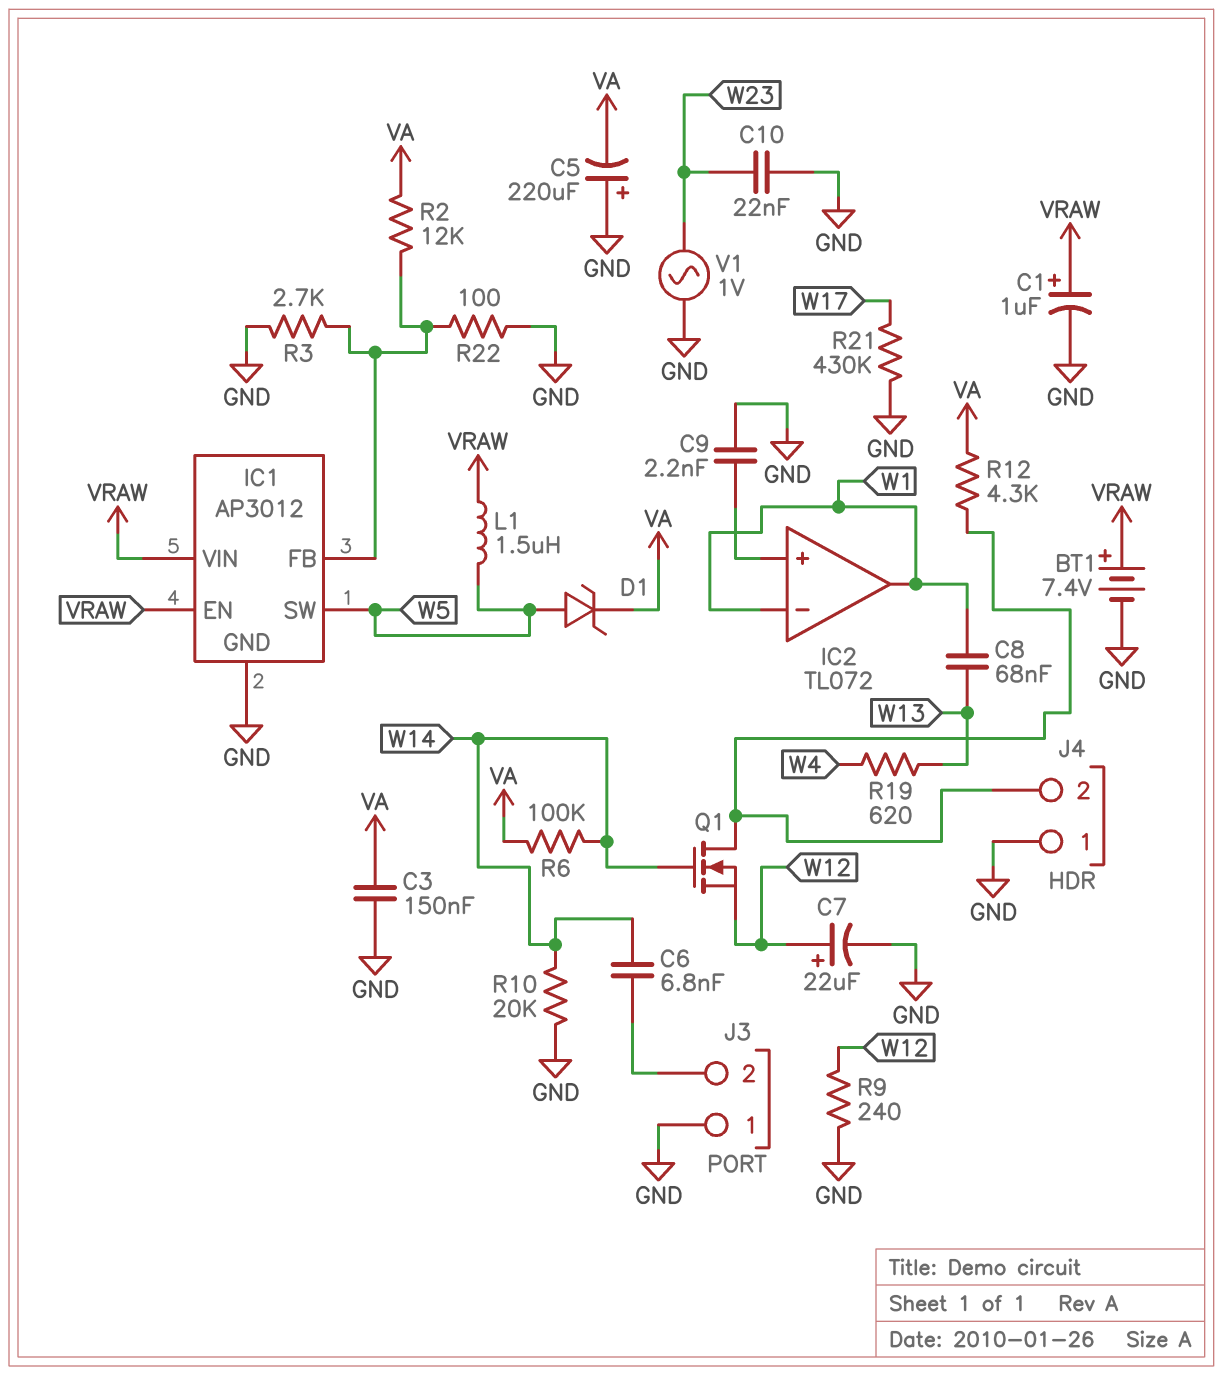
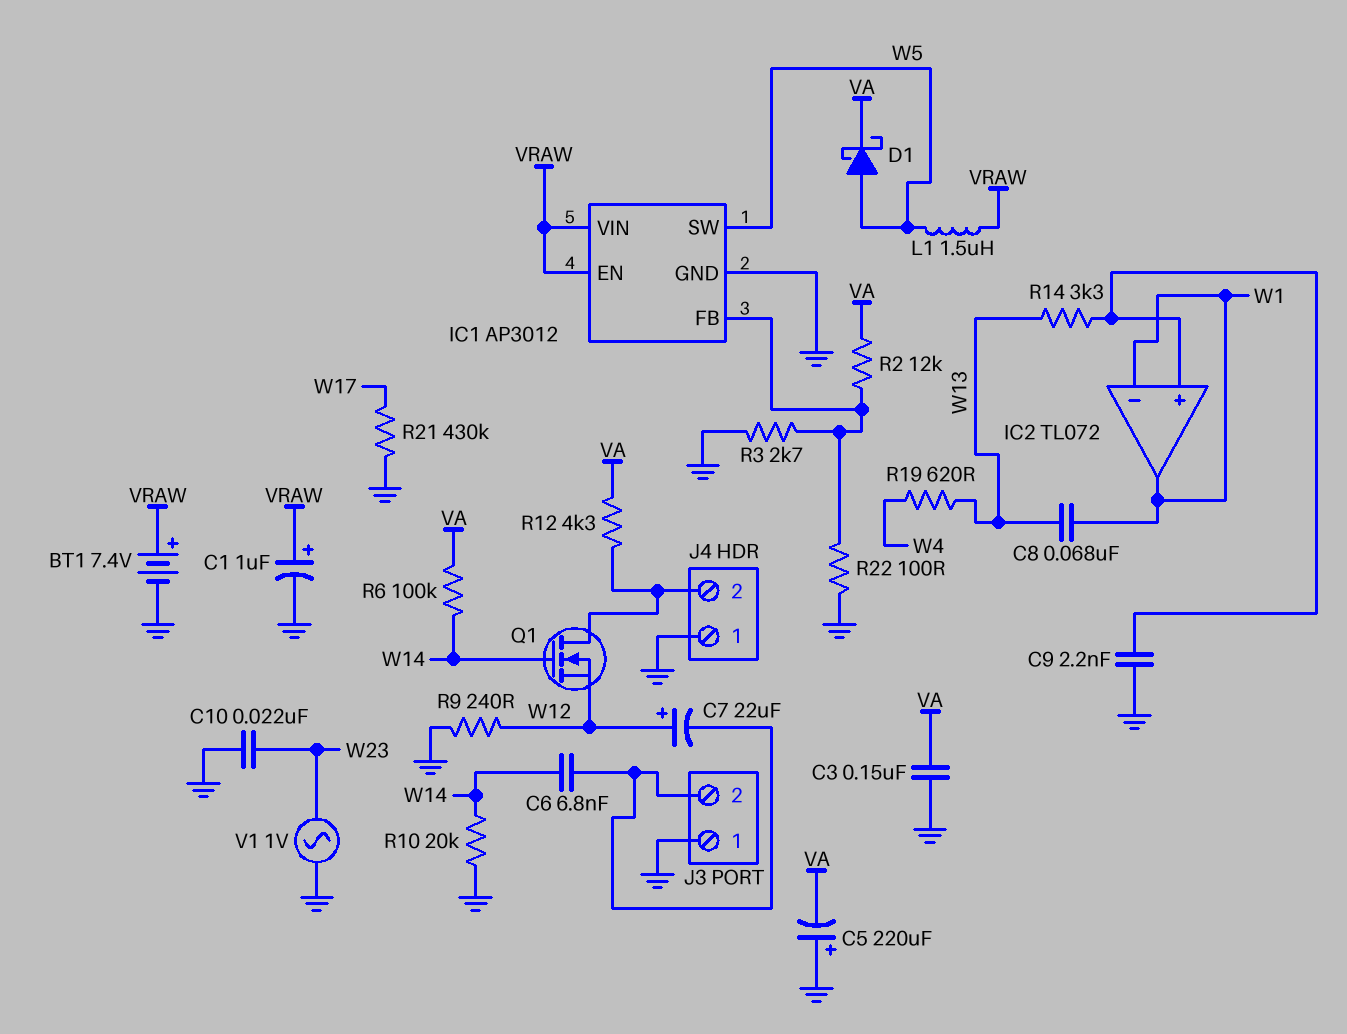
C7: 22uF (plus W12, minus GND) -> 22uF (plus W12, minus J3/2)
D1: zener (A W5, K VA) -> schottky (A W5, K VA)
R14: none -> 3.3k (IC2/in+, W13)

